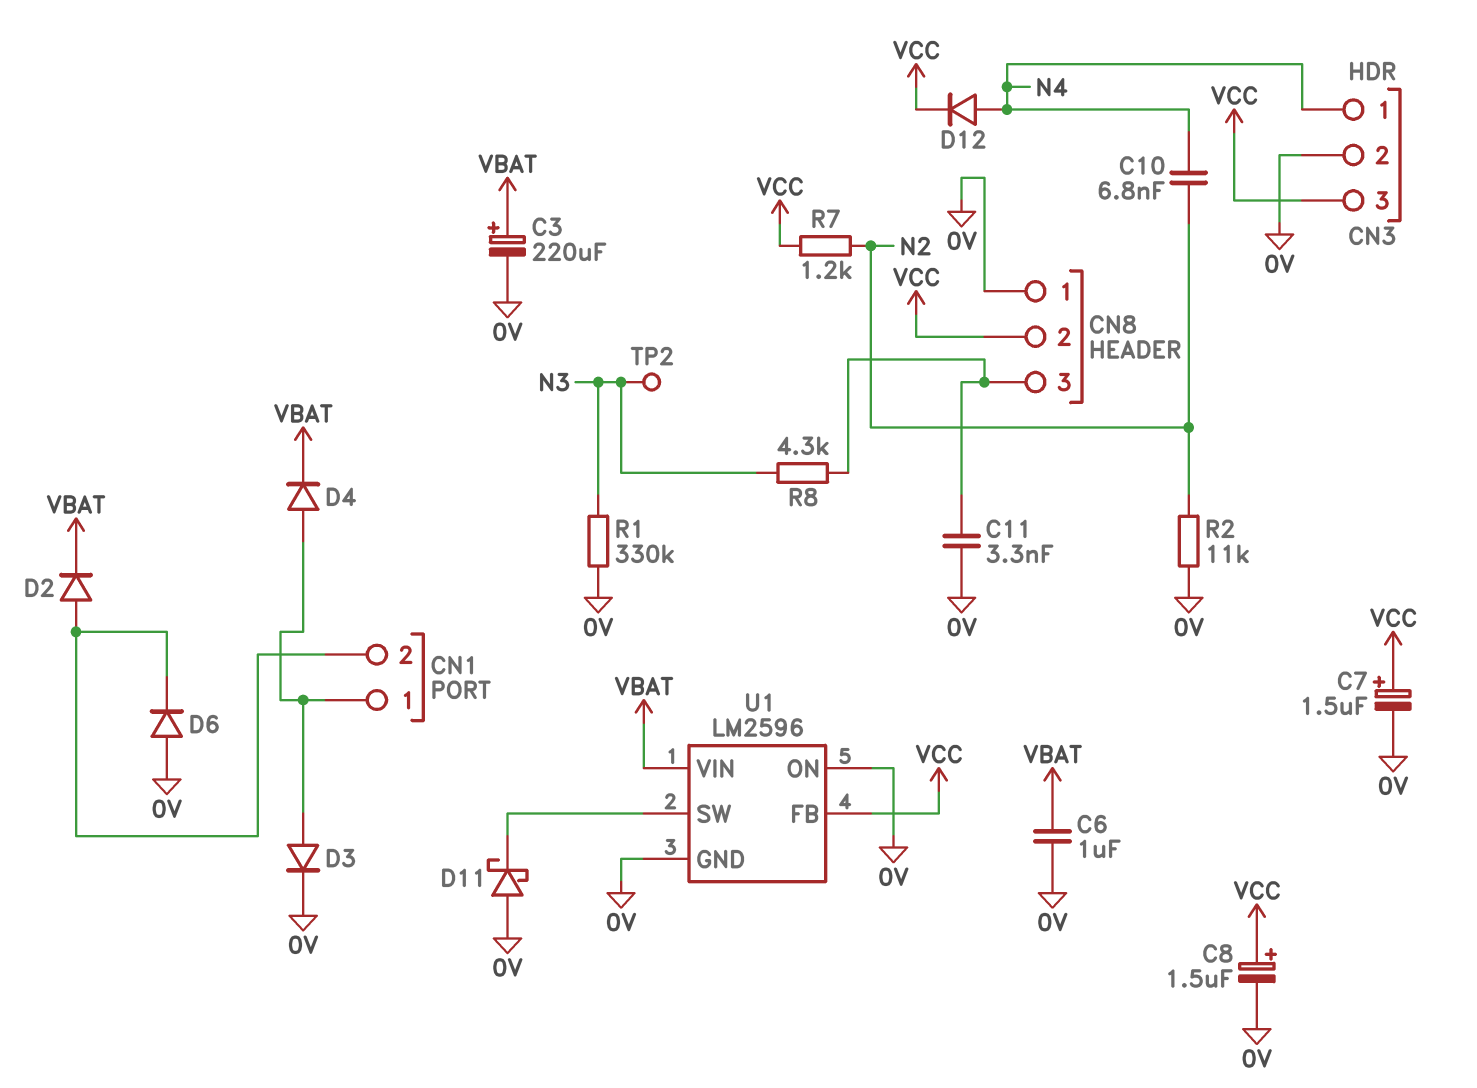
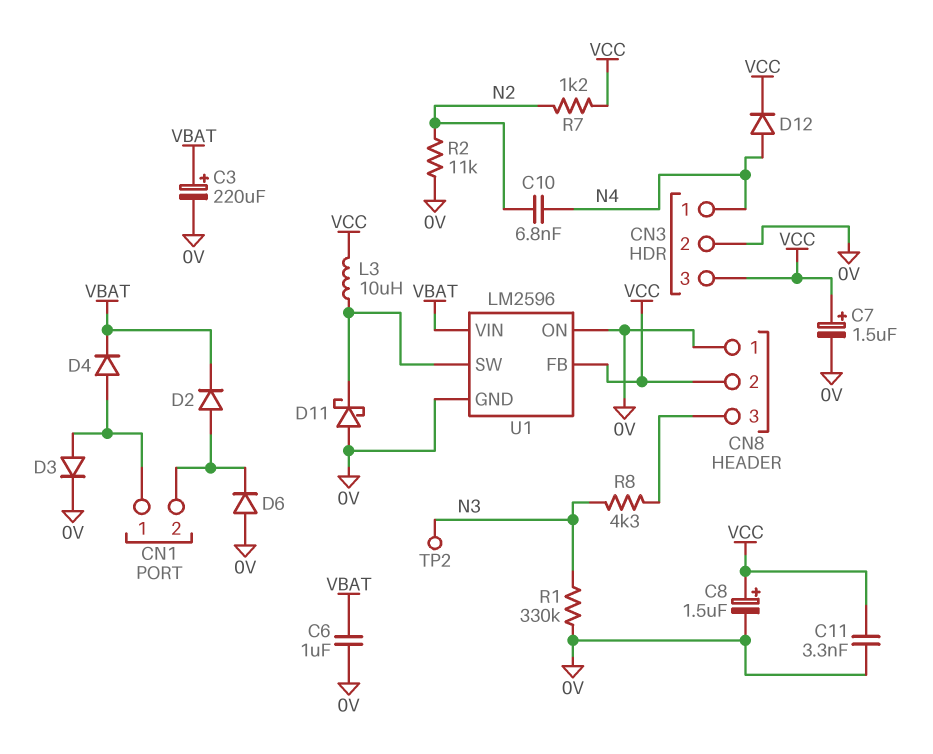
C11: 3.3nF (0V, CN8/3) -> 3.3nF (0V, VCC)
L3: none -> 10uH (U1/SW, VCC)

